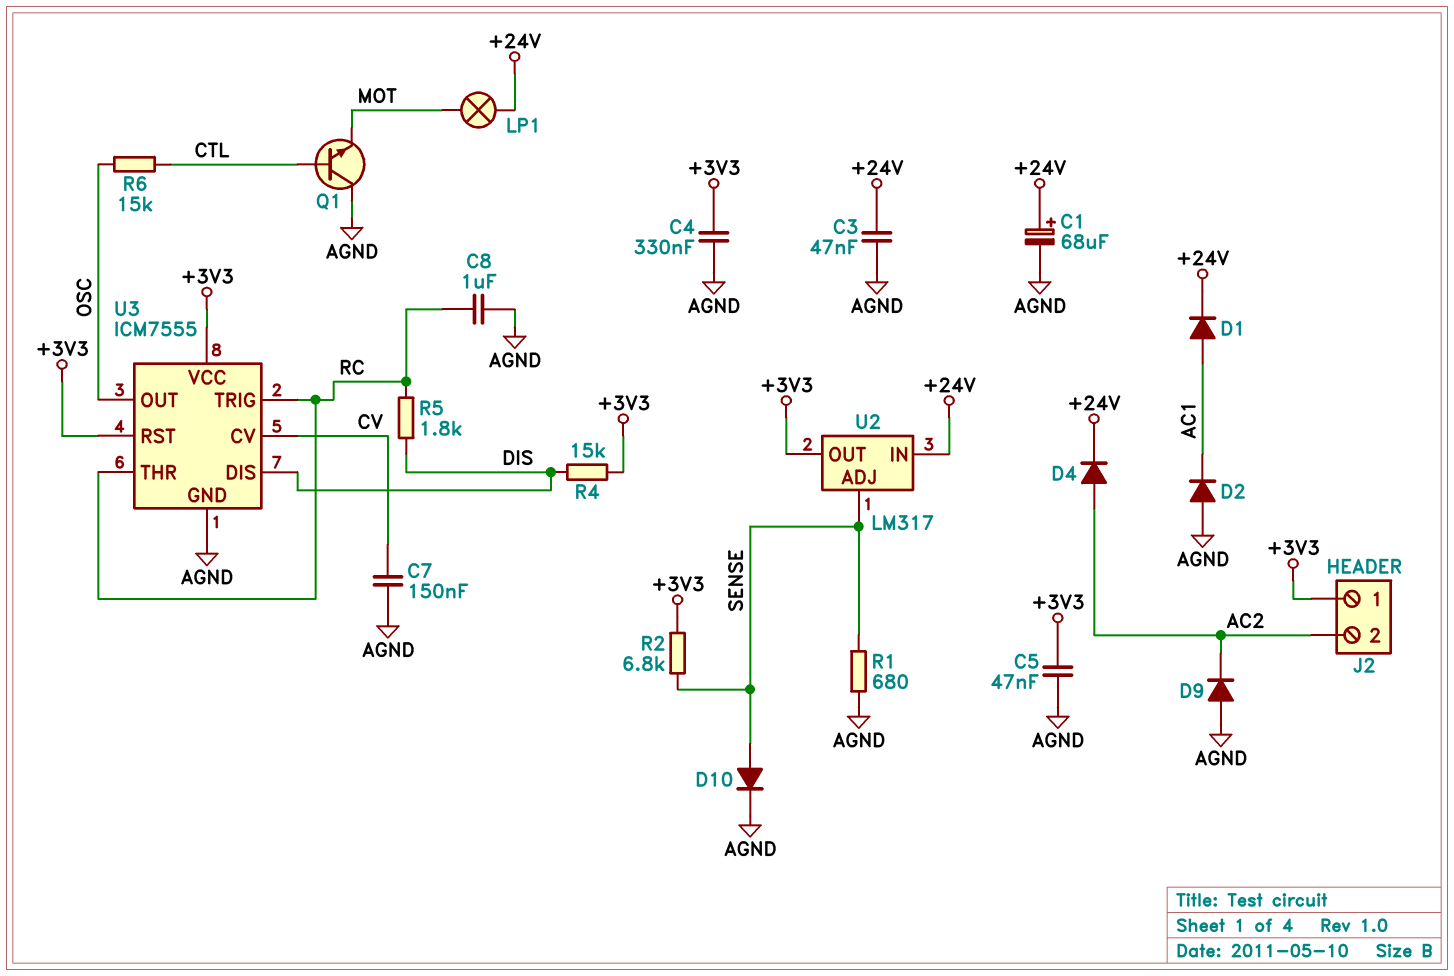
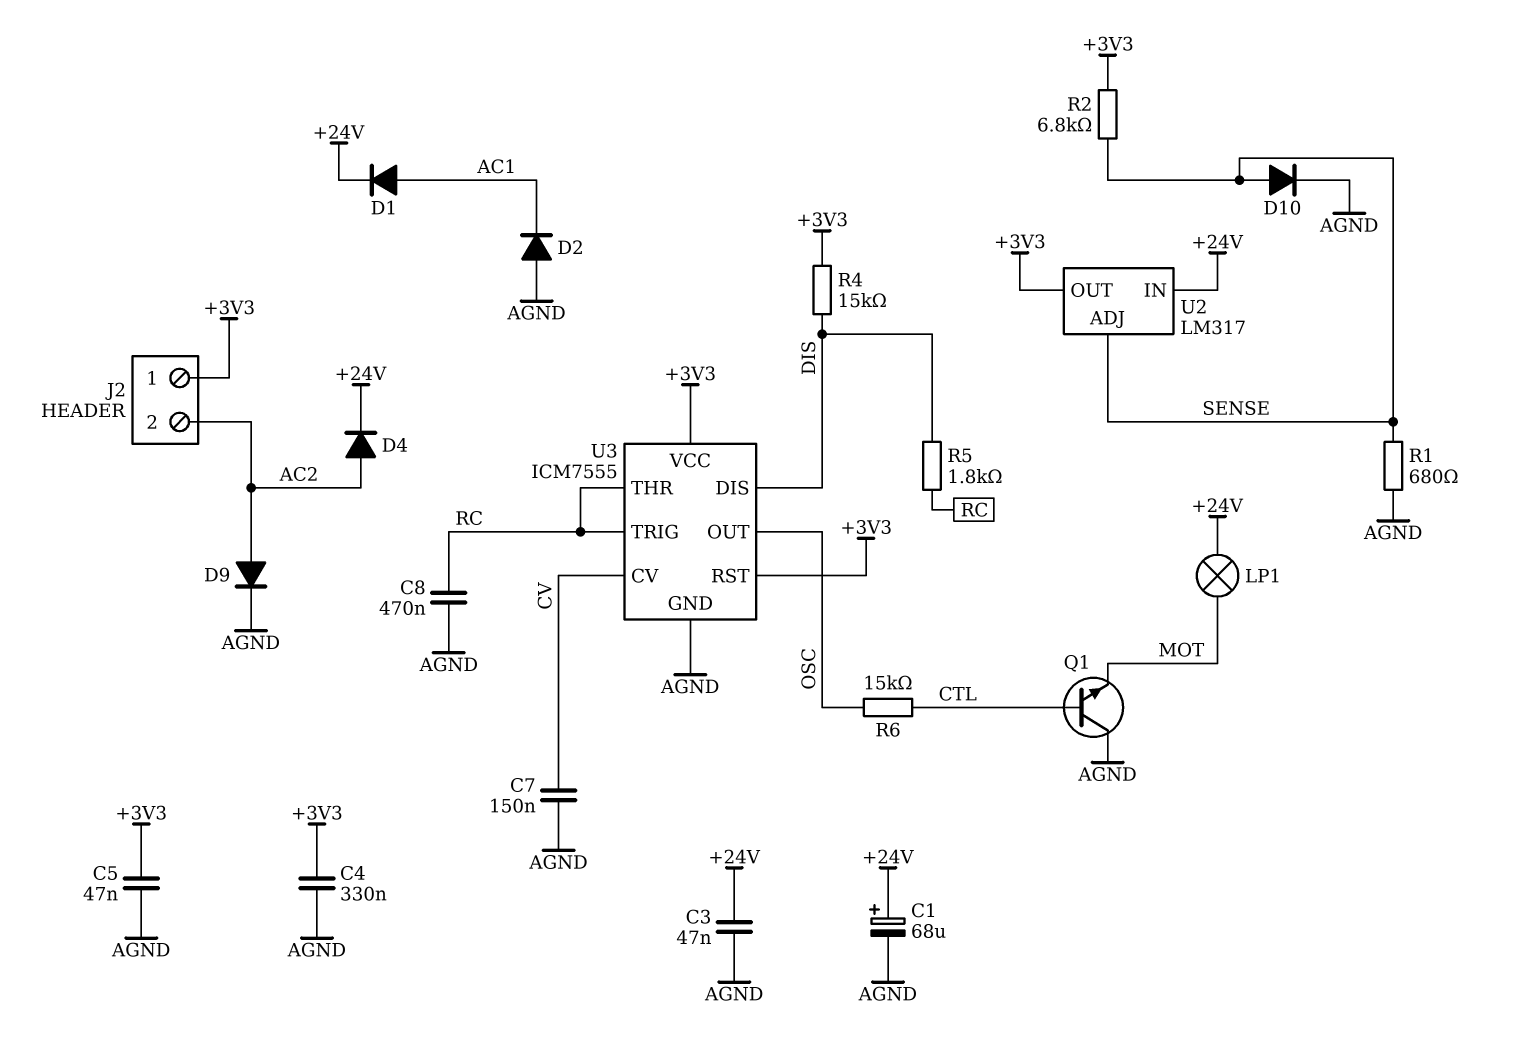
C8: 1uF (AGND, RC) -> 470nF (AGND, RC)
D9: diode (A AGND, K AC2) -> diode (A AC2, K AGND)

